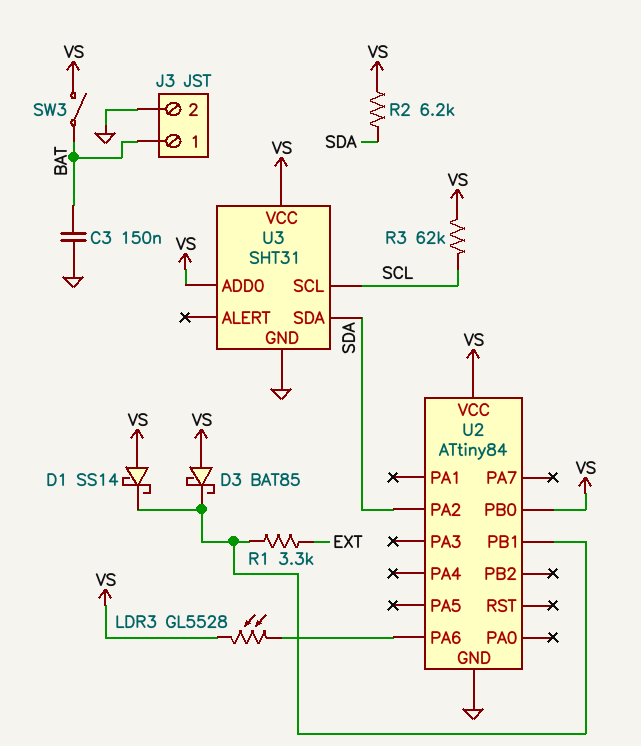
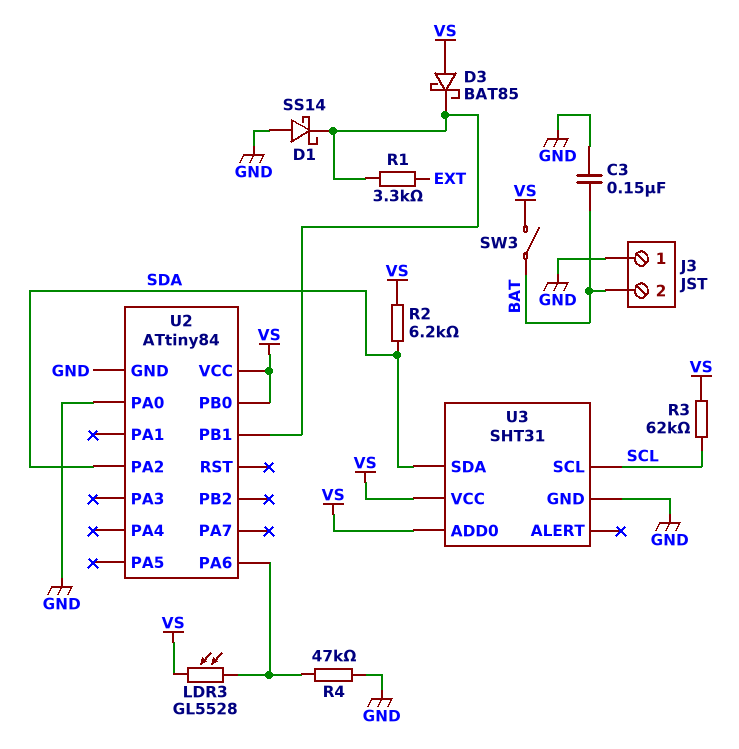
D1: schottky SS14 (A VS, K U2/PB1) -> schottky SS14 (A GND, K U2/PB1)
J3 pin 1: BAT -> GND
J3 pin 2: GND -> BAT
R4: none -> 47k (GND, U2/PA6)
U2 pin PA0: none -> GND

